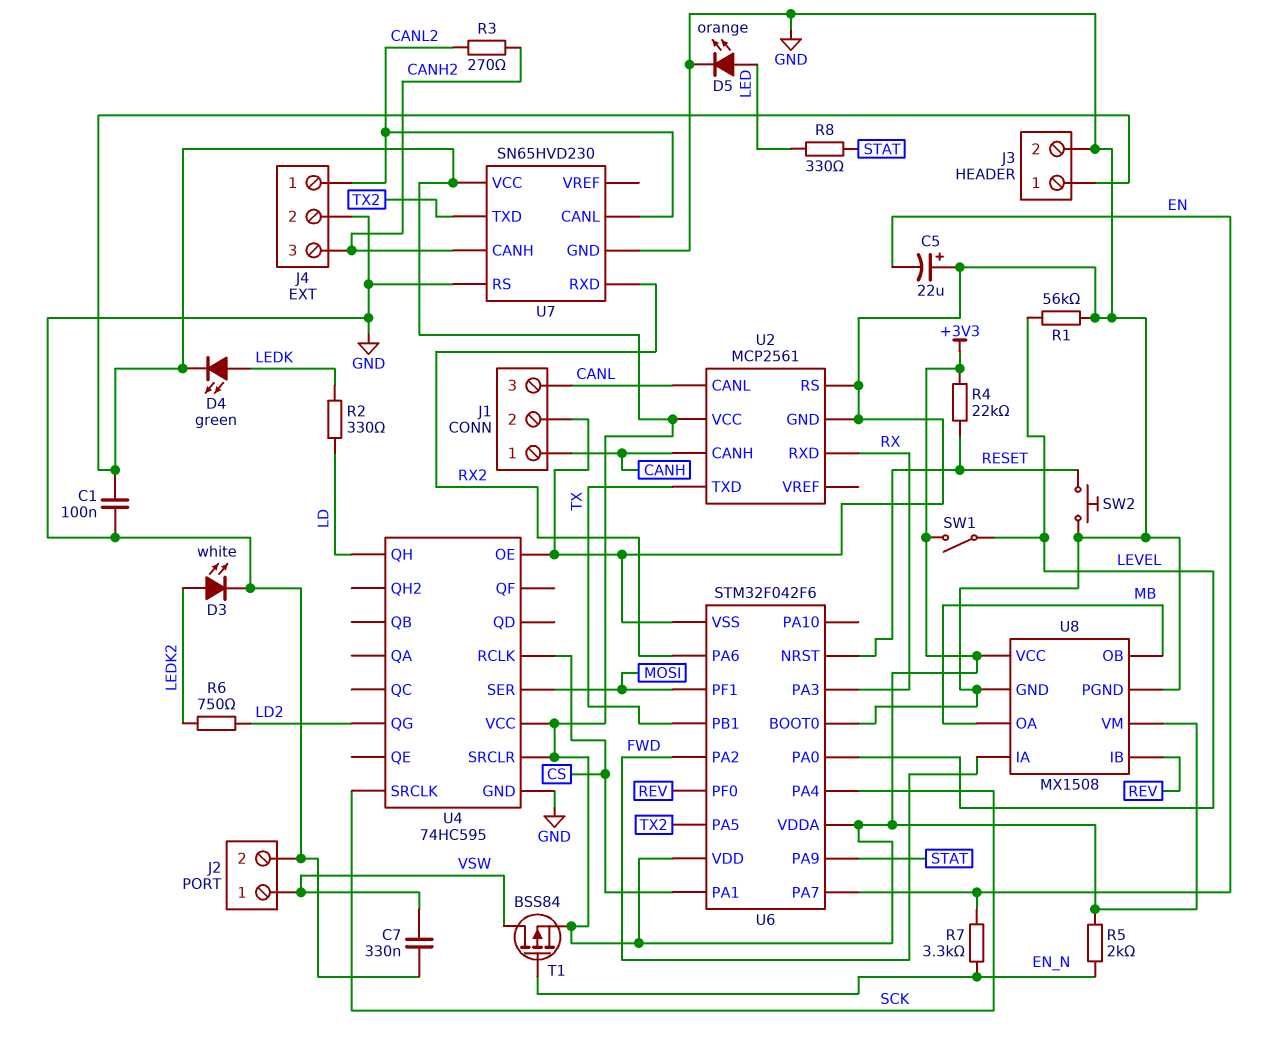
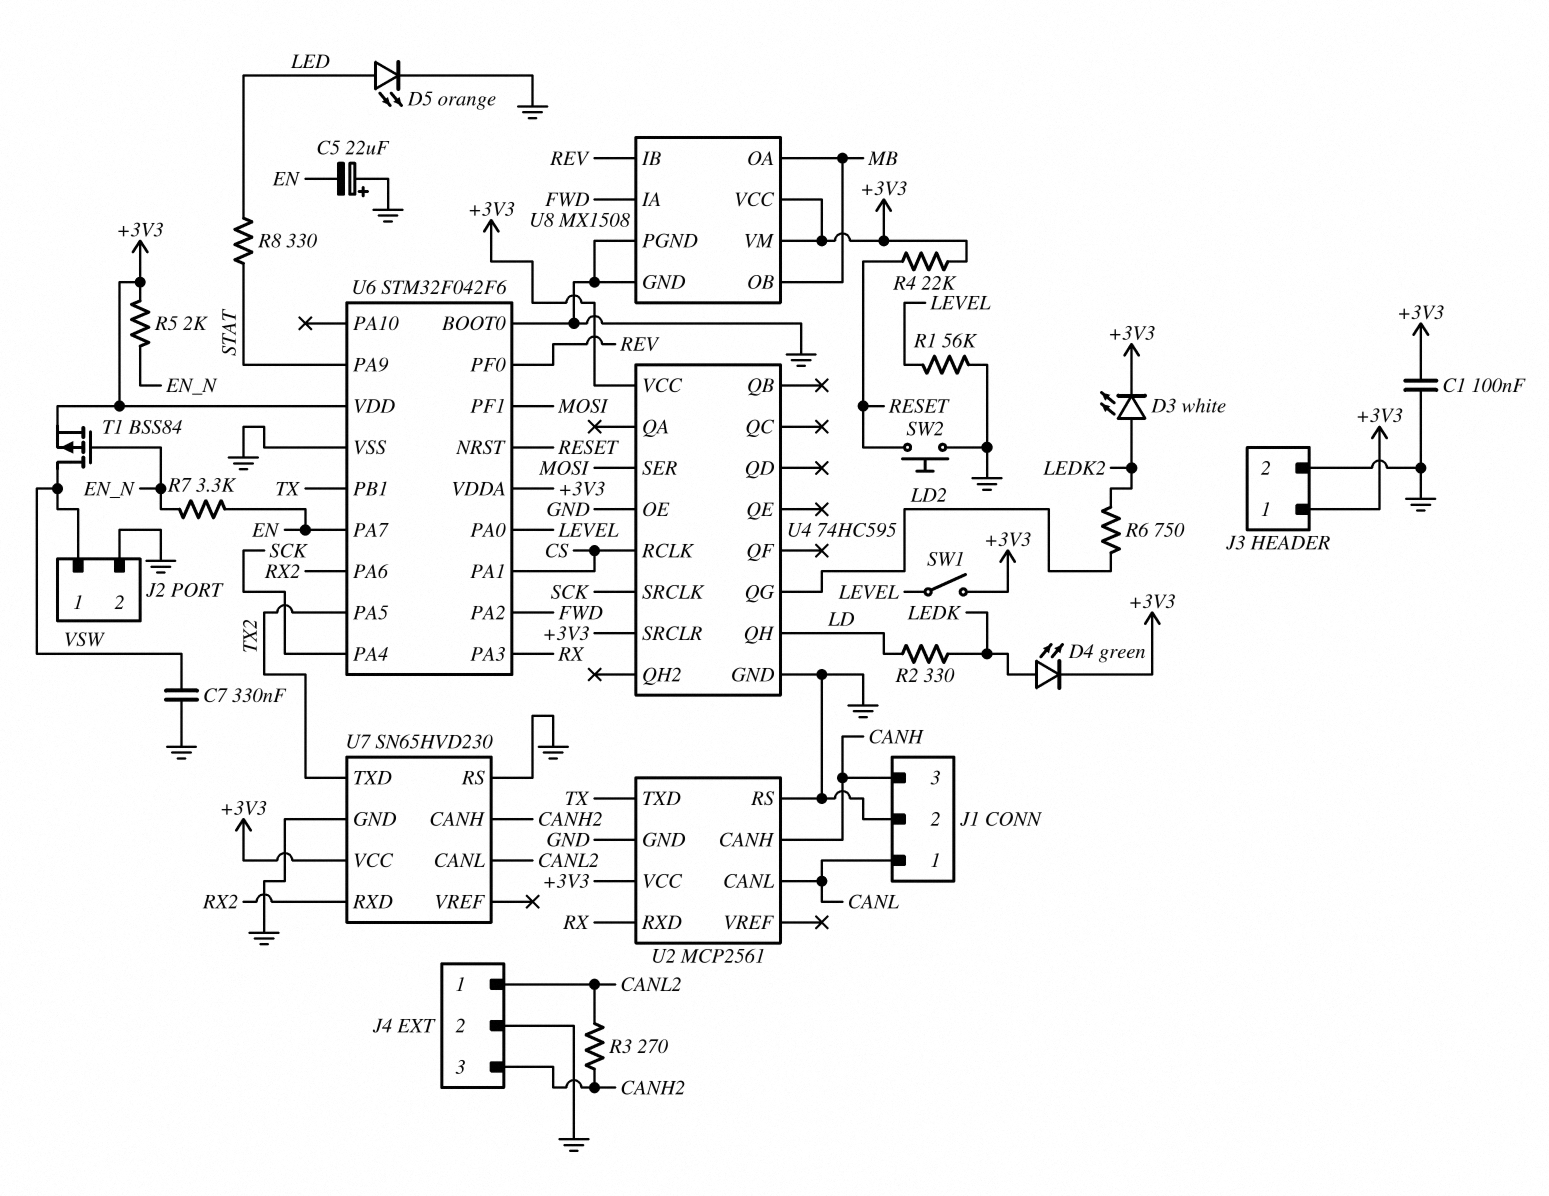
D3: LED white (A LEDK2, K GND) -> LED white (A LEDK2, K +3V3)
J1 pin 1: CANH -> CANL
J1 pin 3: CANL -> CANH

